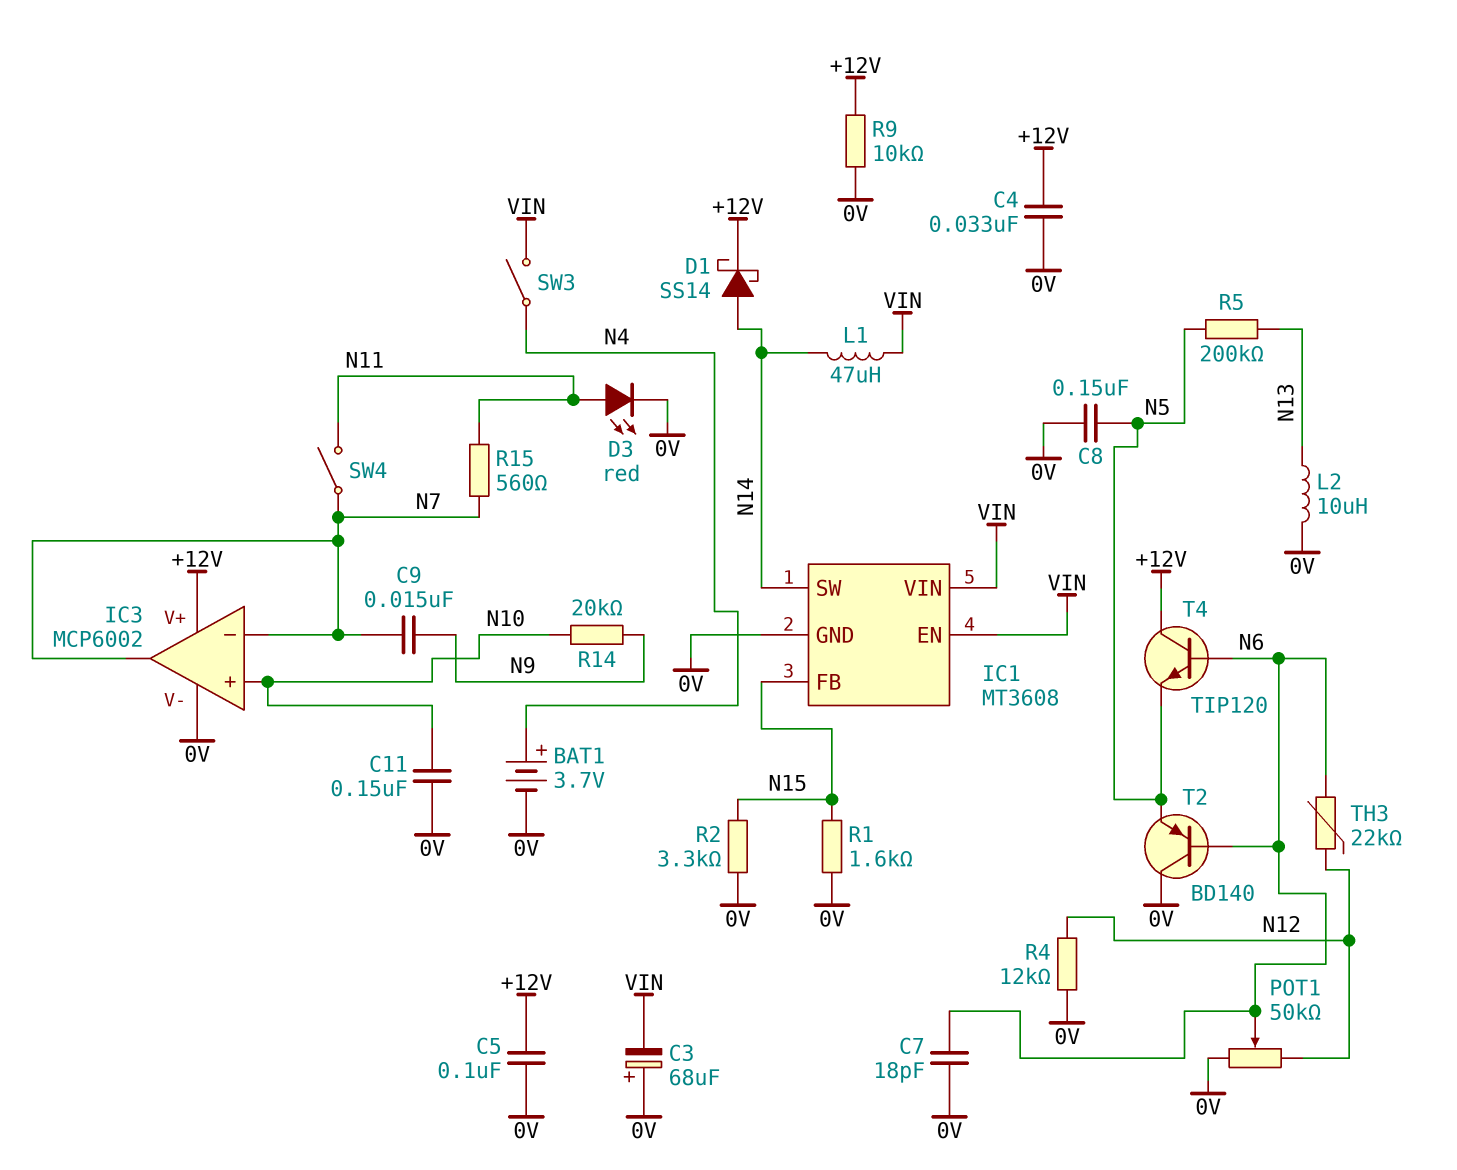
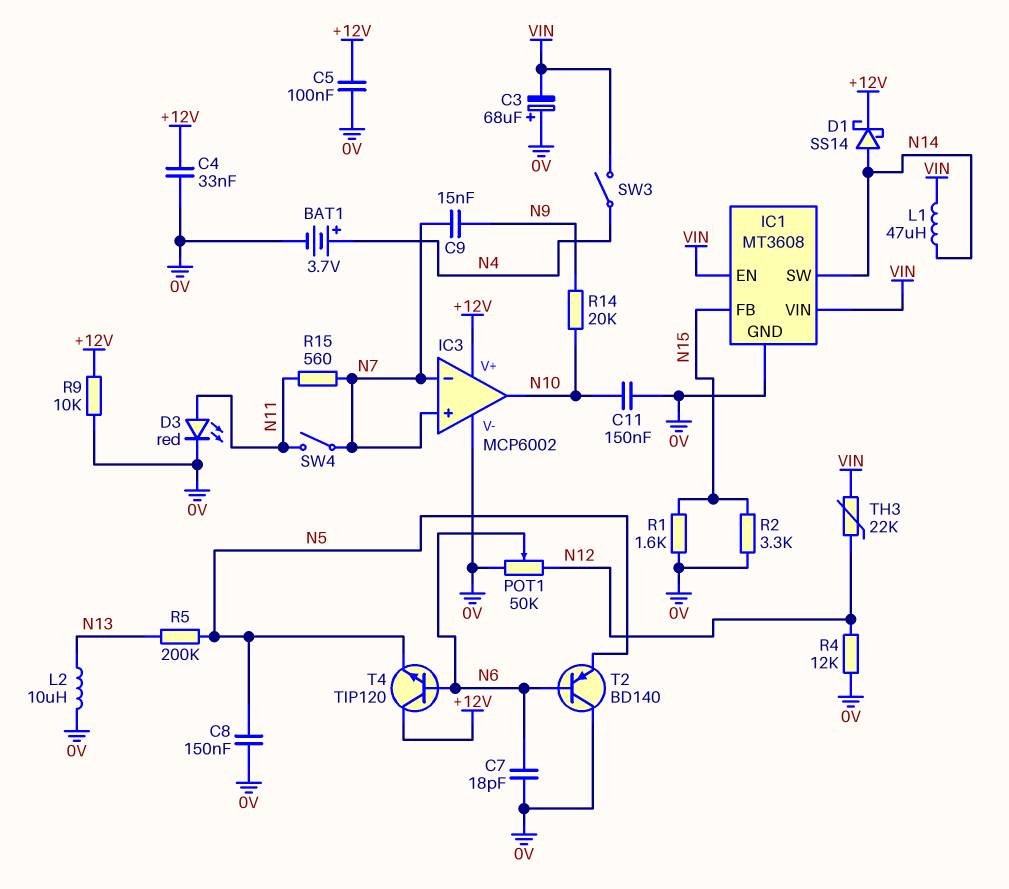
IC3 pin in+: N10 -> N7
IC3 pin out: N7 -> N10
TH3: 22k (N6, N12) -> 22k (N12, VIN)

